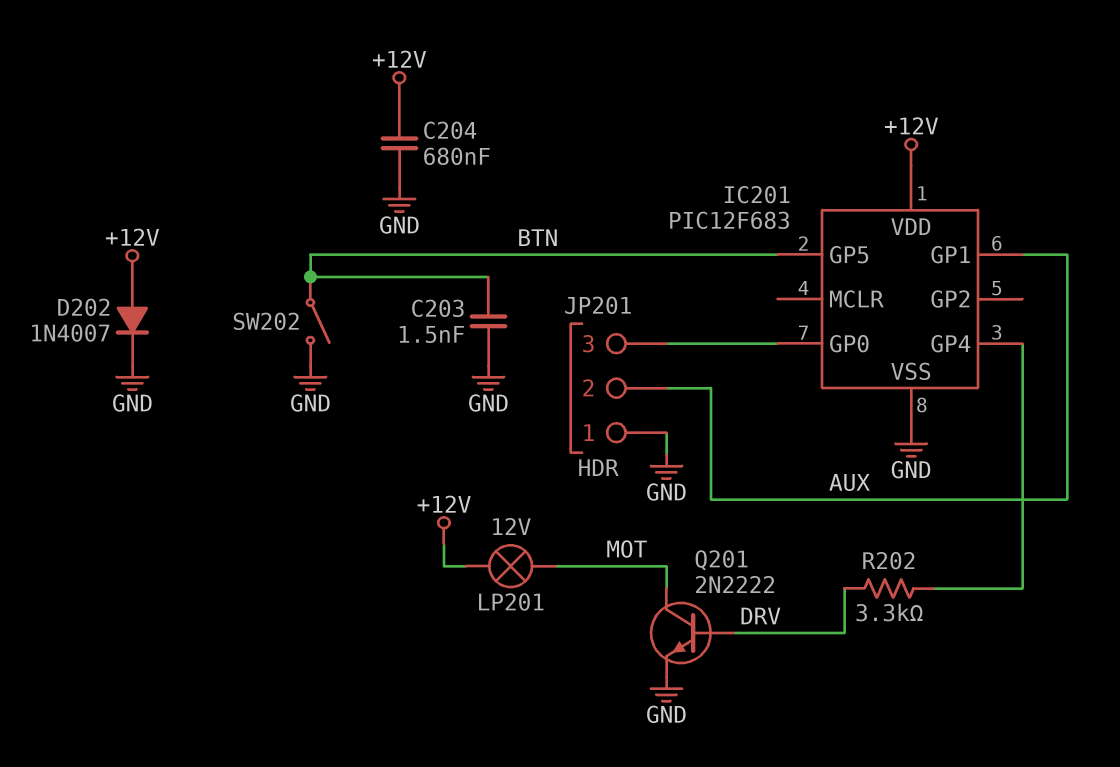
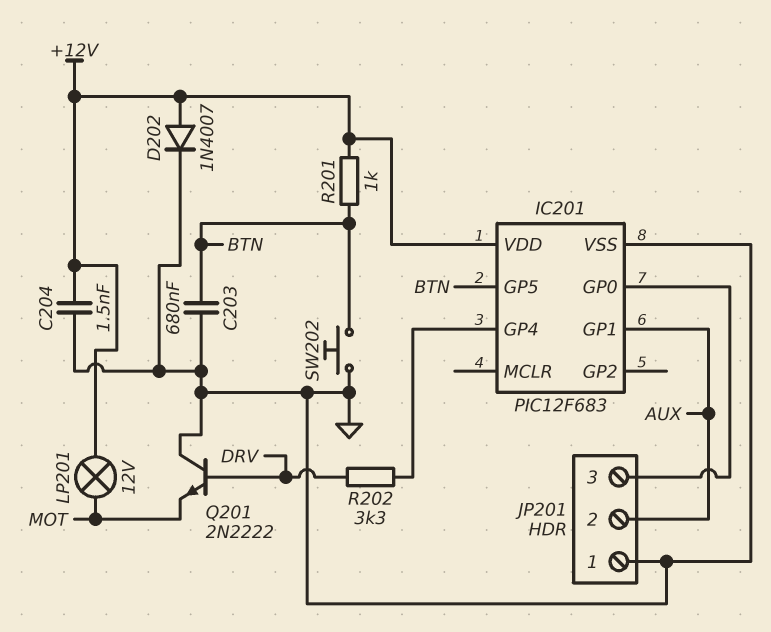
C203: 1.5nF (BTN, GND) -> 680nF (BTN, GND)
C204: 680nF (+12V, GND) -> 1.5nF (+12V, GND)
Q201: NPN 2N2222 (B DRV, C MOT, E GND) -> NPN 2N2222 (B DRV, C GND, E MOT)
R201: none -> 1k (+12V, BTN)
SW202: switch (BTN, GND) -> button (BTN, GND)

